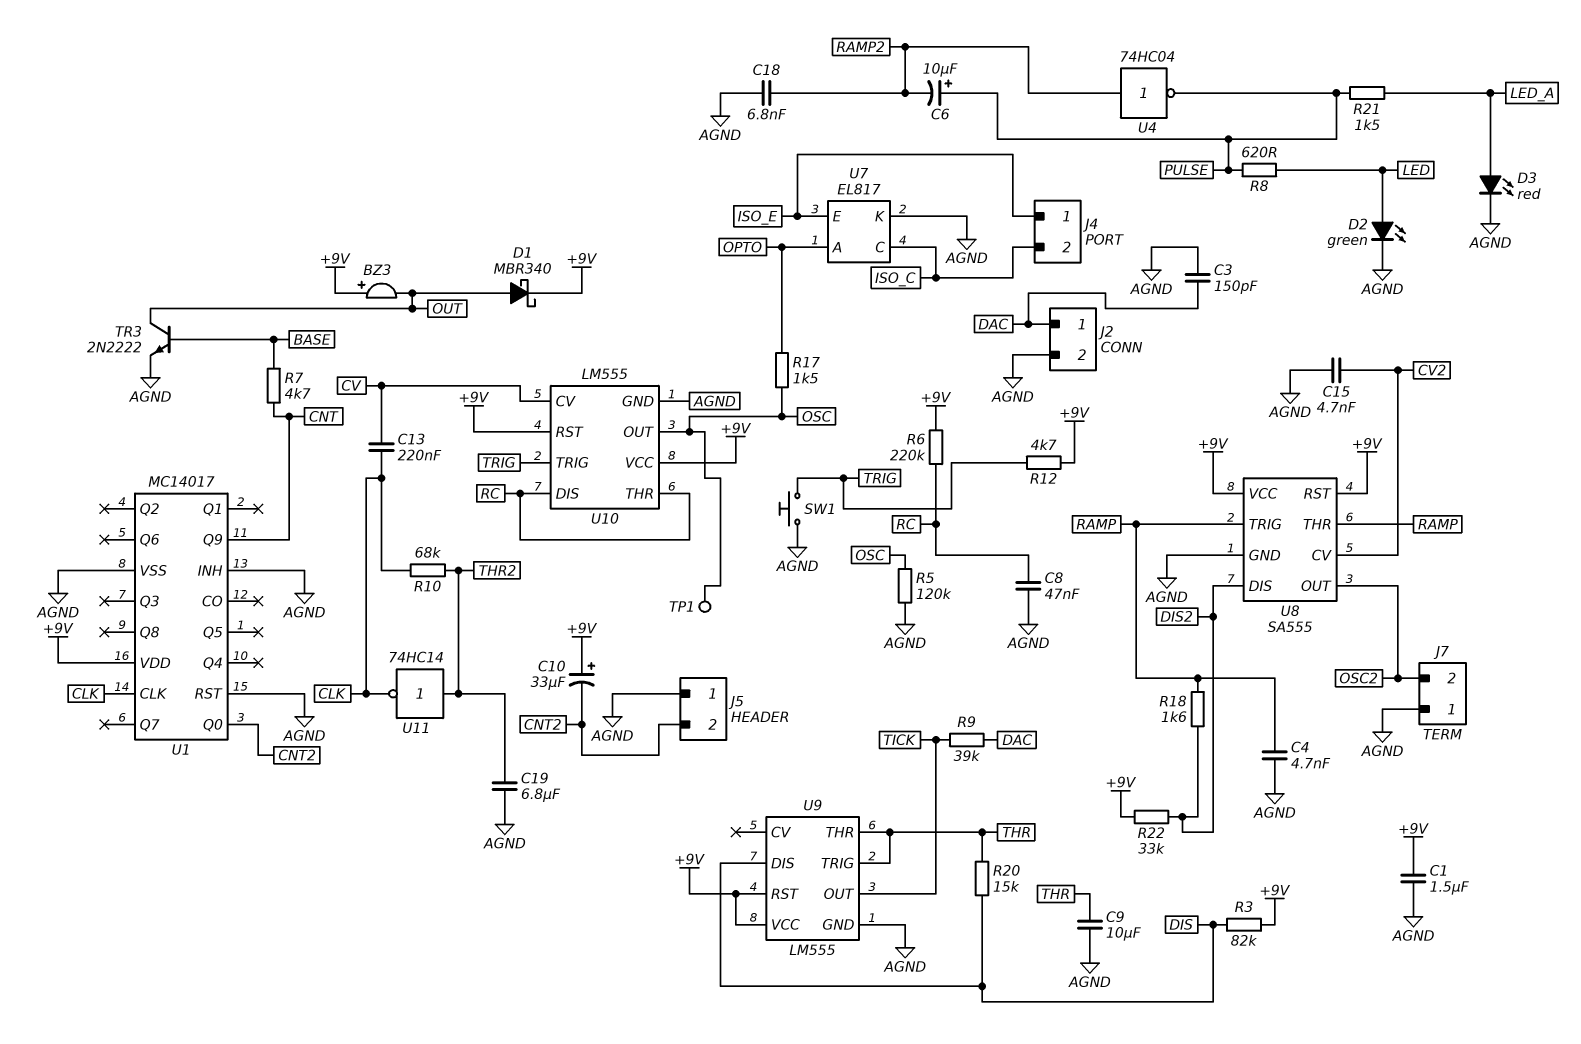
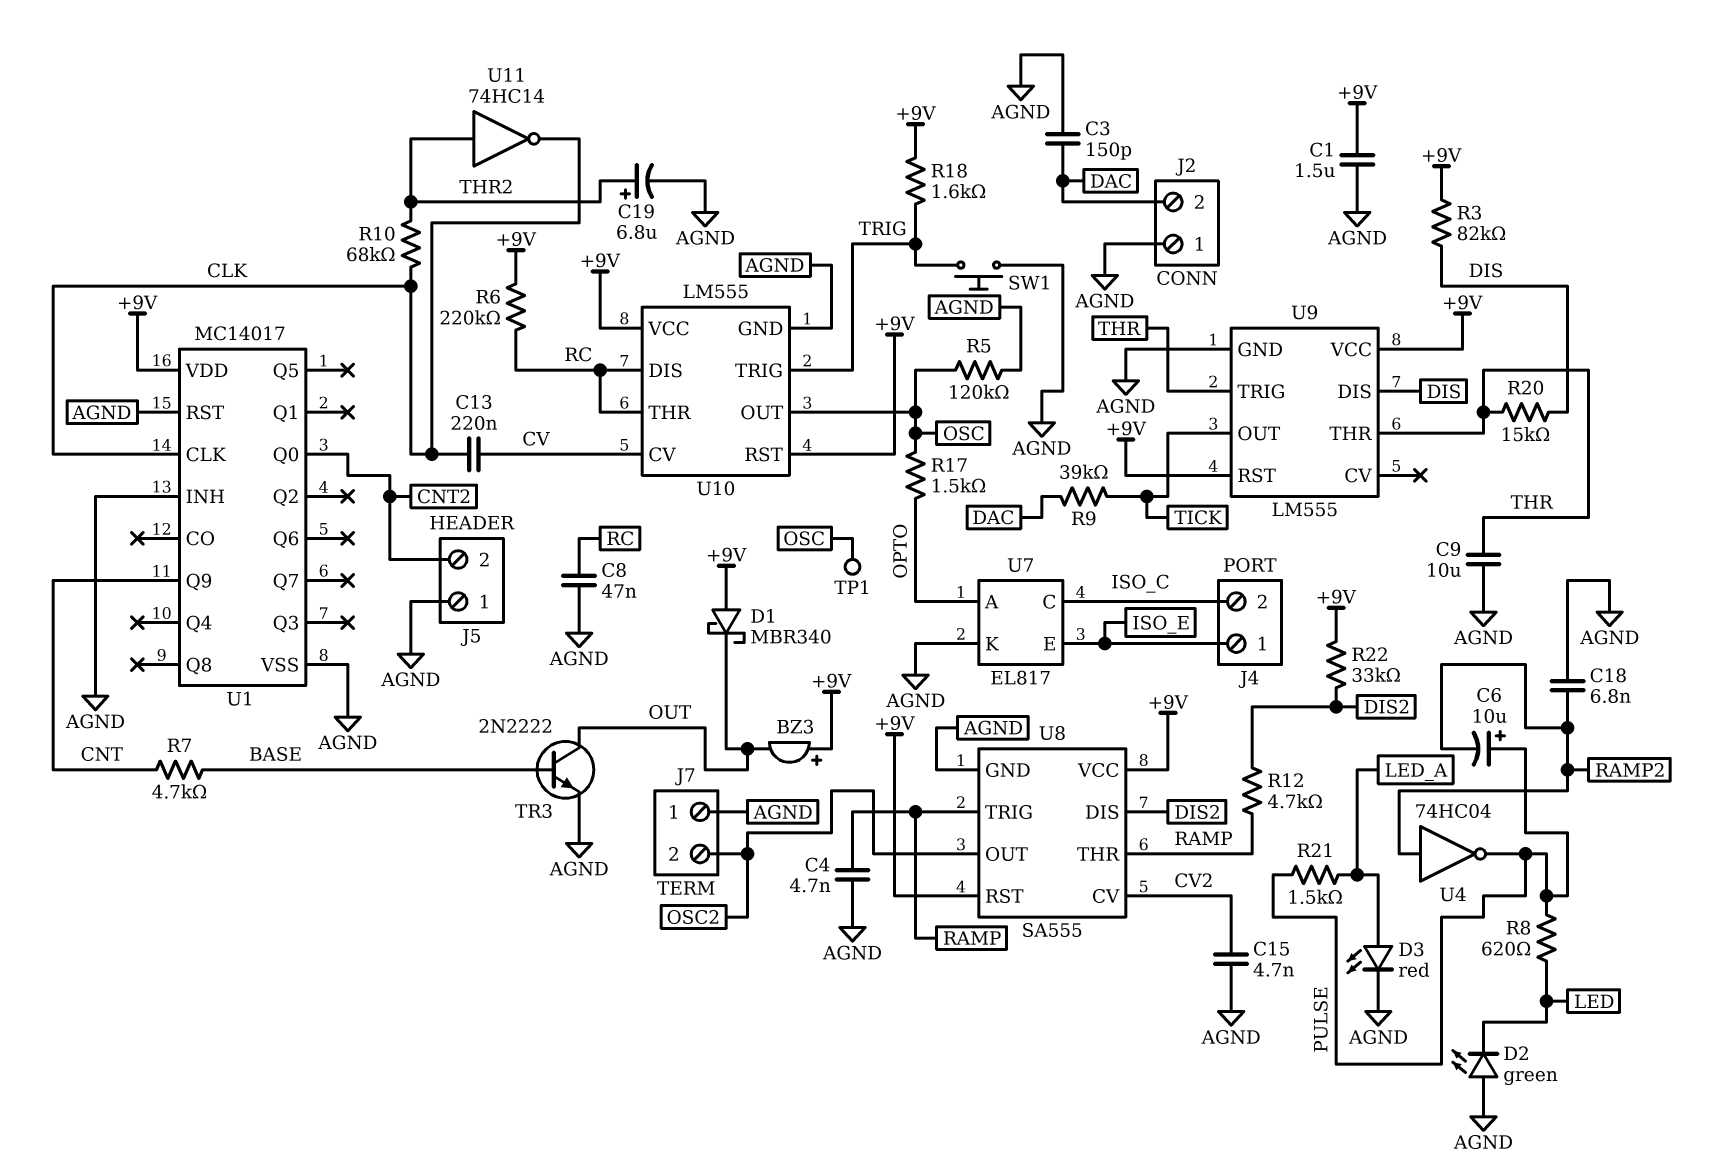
C10: 33uF (plus +9V, minus CNT2) -> none
C19: 6.8uF (AGND, THR2) -> 6.8uF (plus THR2, minus AGND)
D1: schottky MBR340 (A OUT, K +9V) -> schottky MBR340 (A +9V, K OUT)
D2: LED green (A LED, K AGND) -> LED green (A AGND, K LED)
J2 pin 1: DAC -> AGND
J2 pin 2: AGND -> DAC
R12: 4.7k (+9V, TRIG) -> 4.7k (DIS2, RAMP)
R18: 1.6k (DIS2, RAMP) -> 1.6k (+9V, TRIG)

